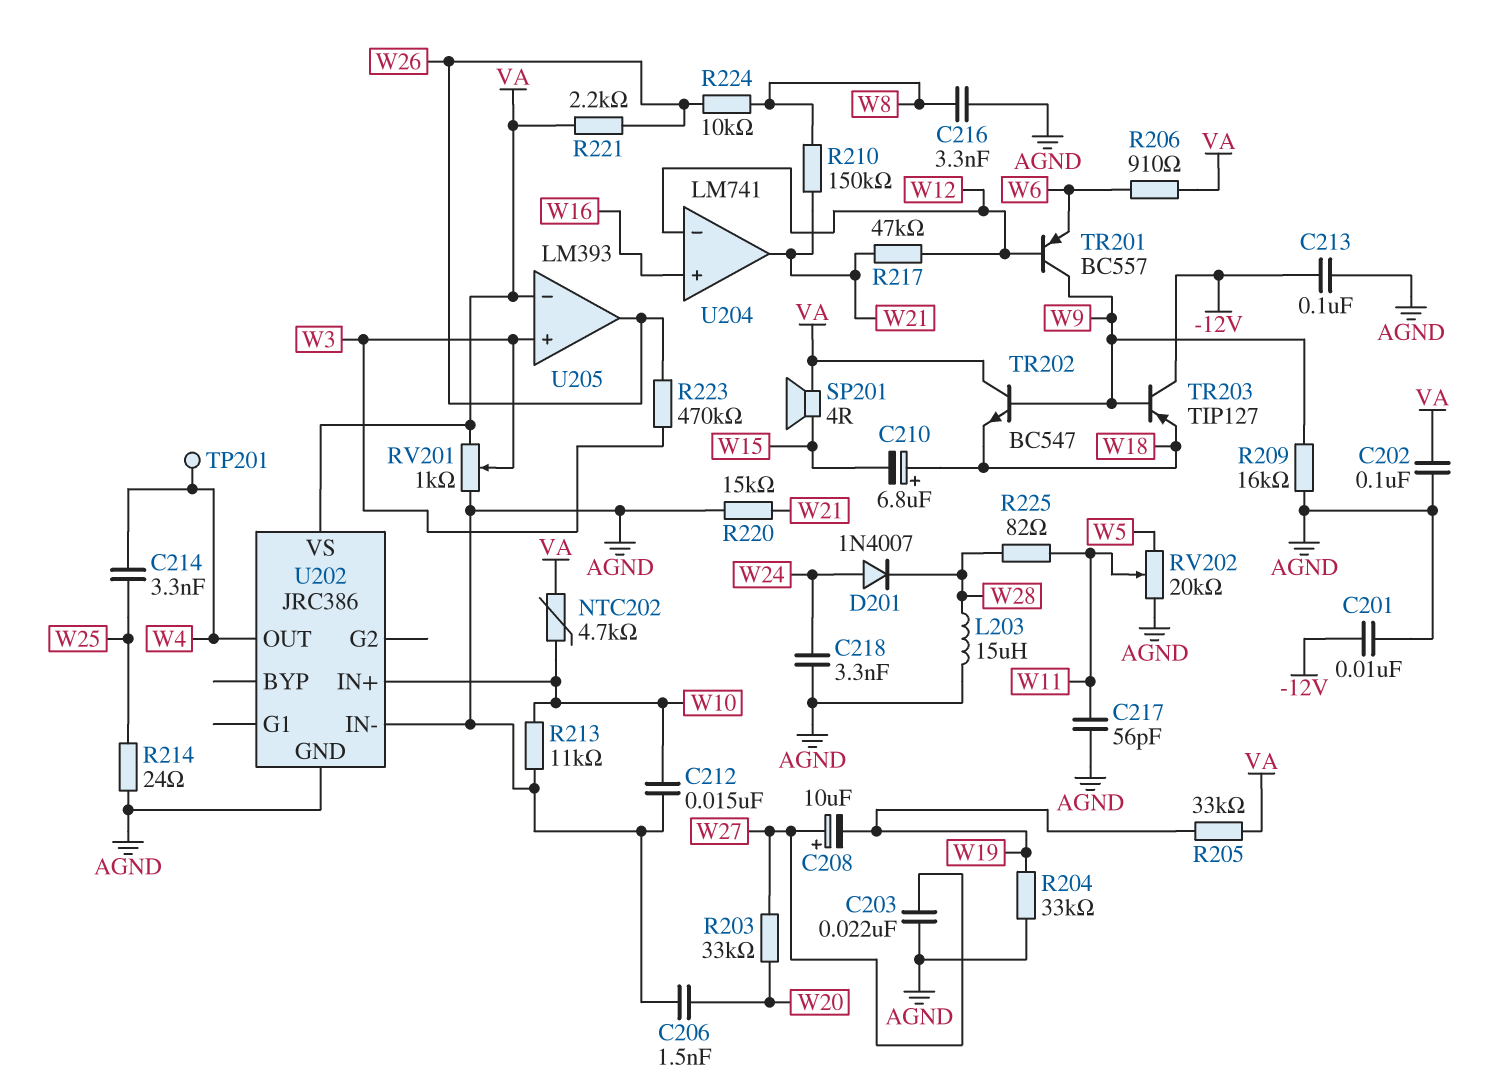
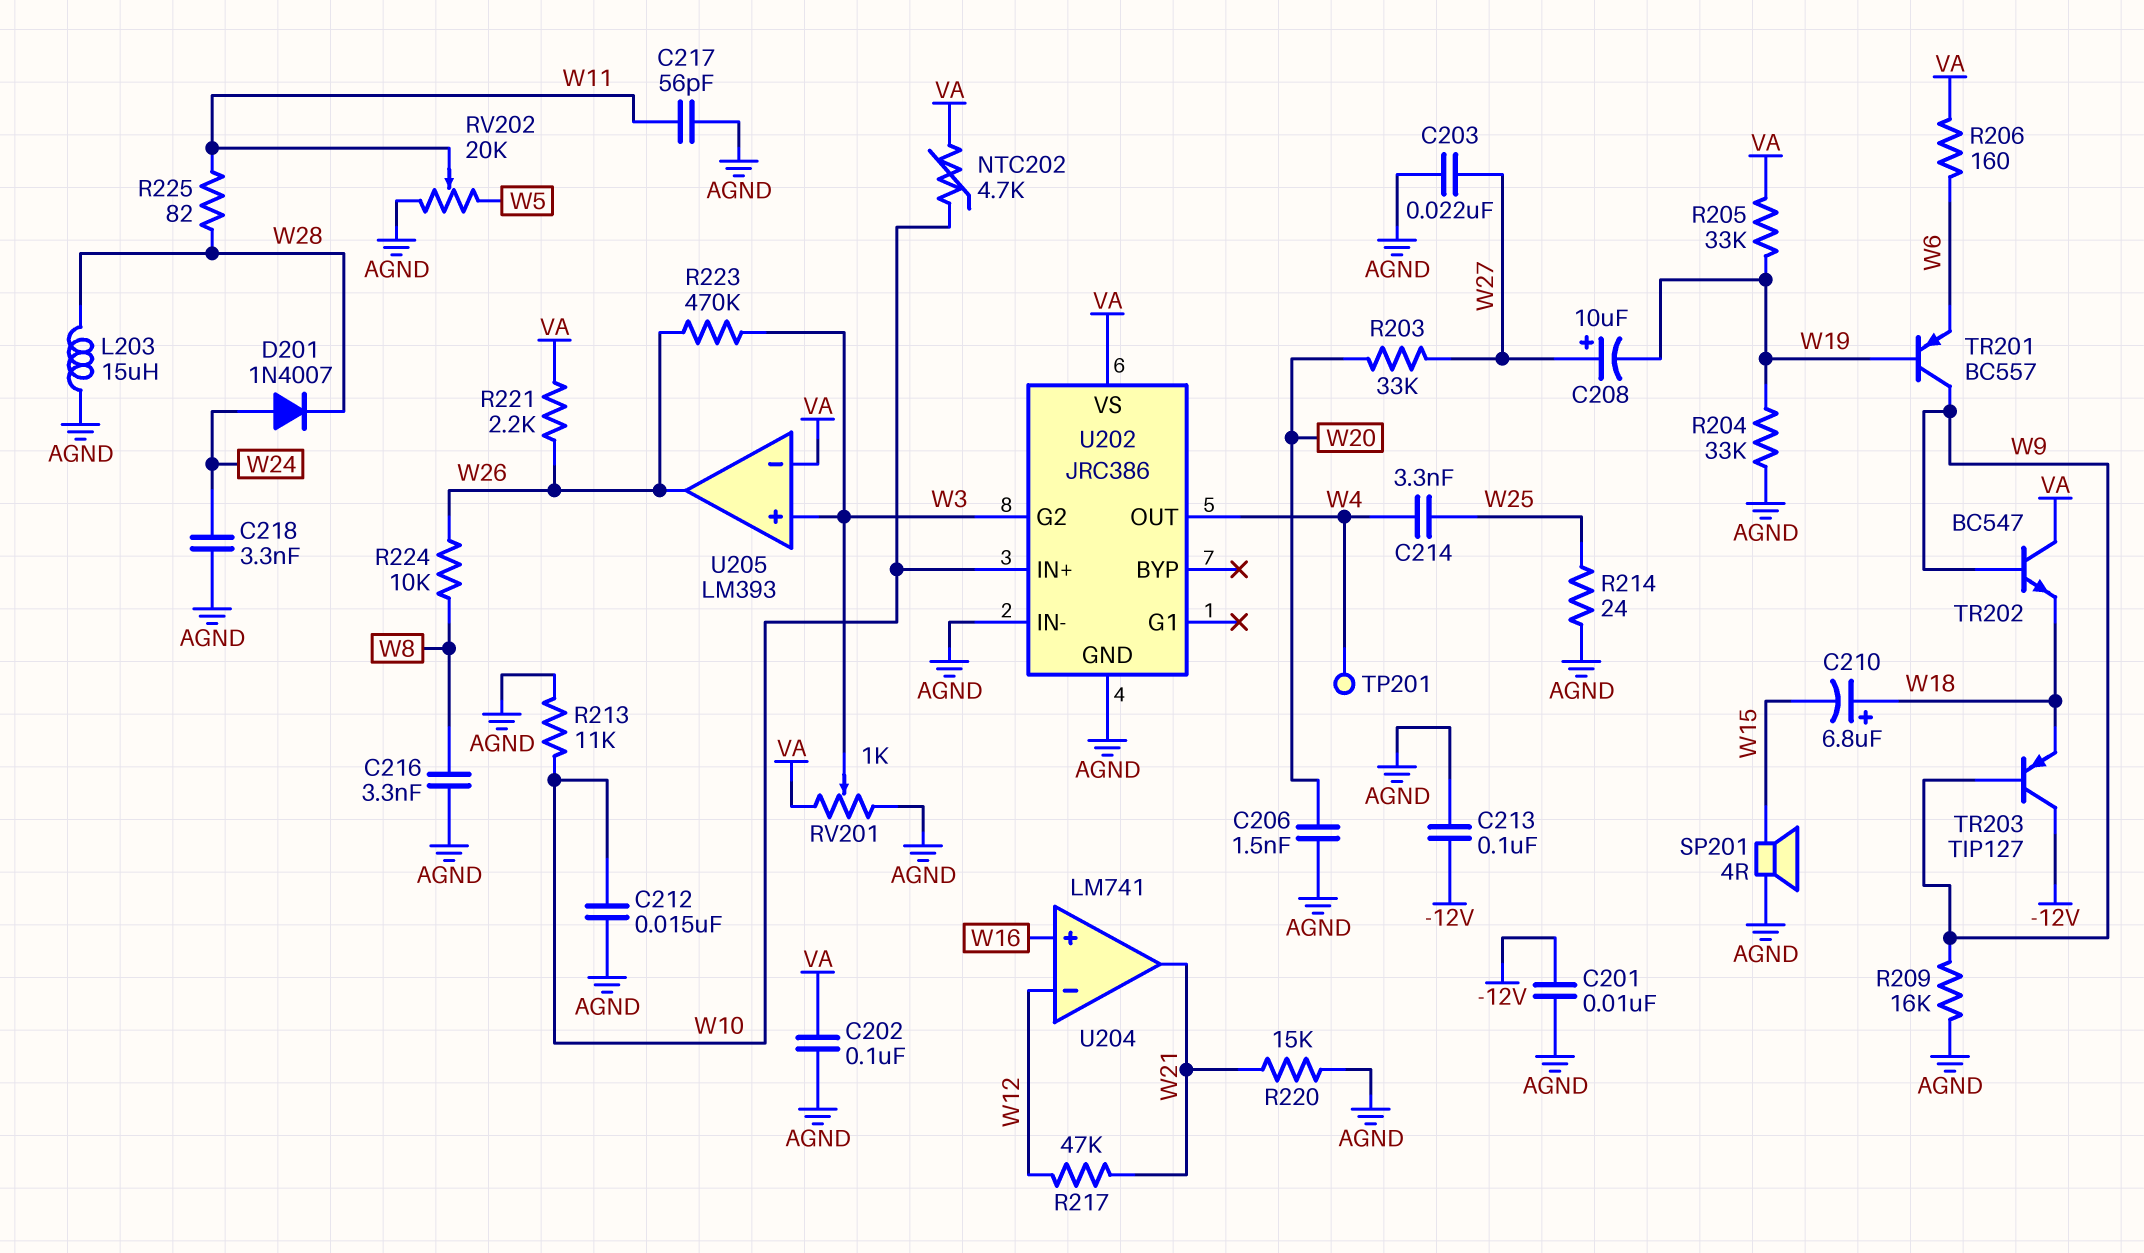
R206: 910 (VA, W6) -> 160 (VA, W6)
R210: 150k (W8, W21) -> none
SP201: speaker 4R (VA, W15) -> speaker 4R (AGND, W15)
TR201: PNP BC557 (B W12, C W9, E W6) -> PNP BC557 (B W19, C W9, E W6)
U202 pin G2: none -> W3

